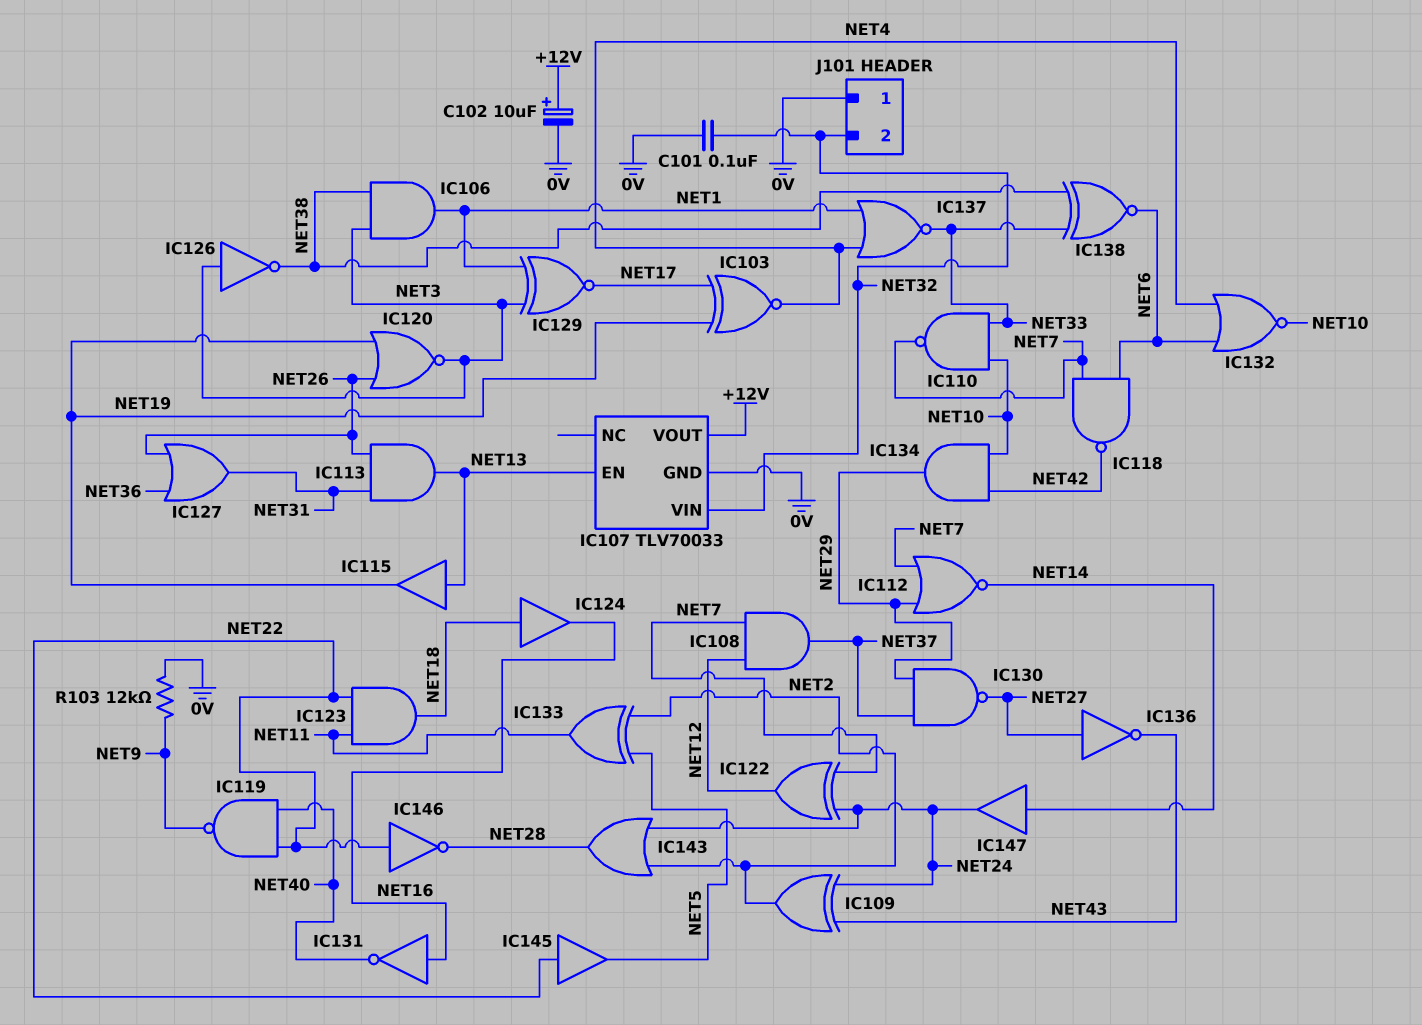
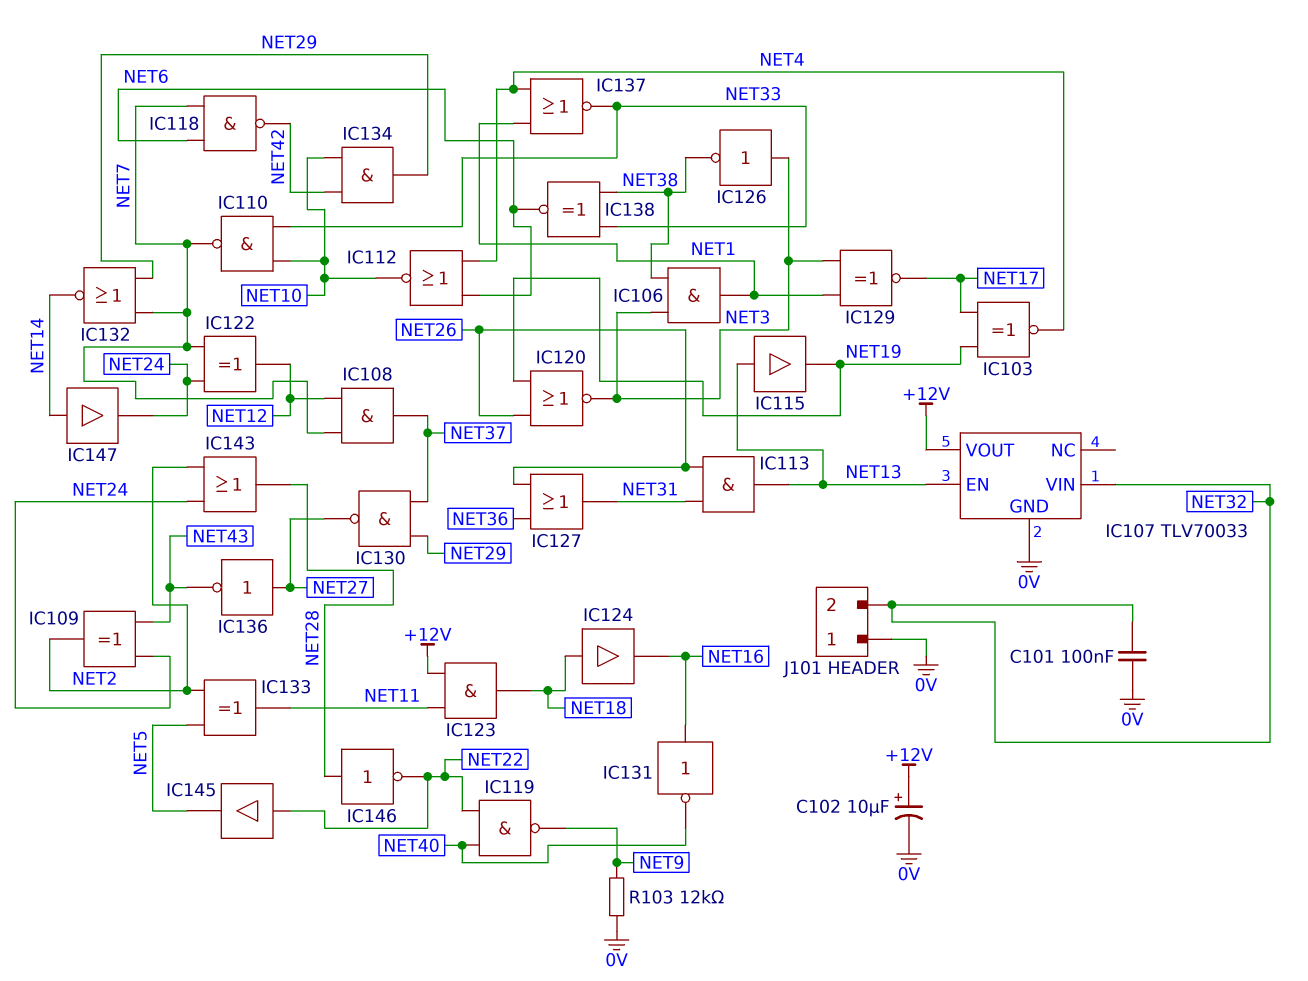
IC112: NOR (in NET7, in NET29, out NET14) -> NOR (in NET4, in NET6, out NET10)
IC123: AND (in NET11, in NET22, out NET18) -> AND (in +12V, in NET11, out NET18)
IC132: NOR (in NET4, in NET6, out NET10) -> NOR (in NET7, in NET29, out NET14)
IC146: NOT (in NET22, out NET28) -> NOT (in NET28, out NET22)

